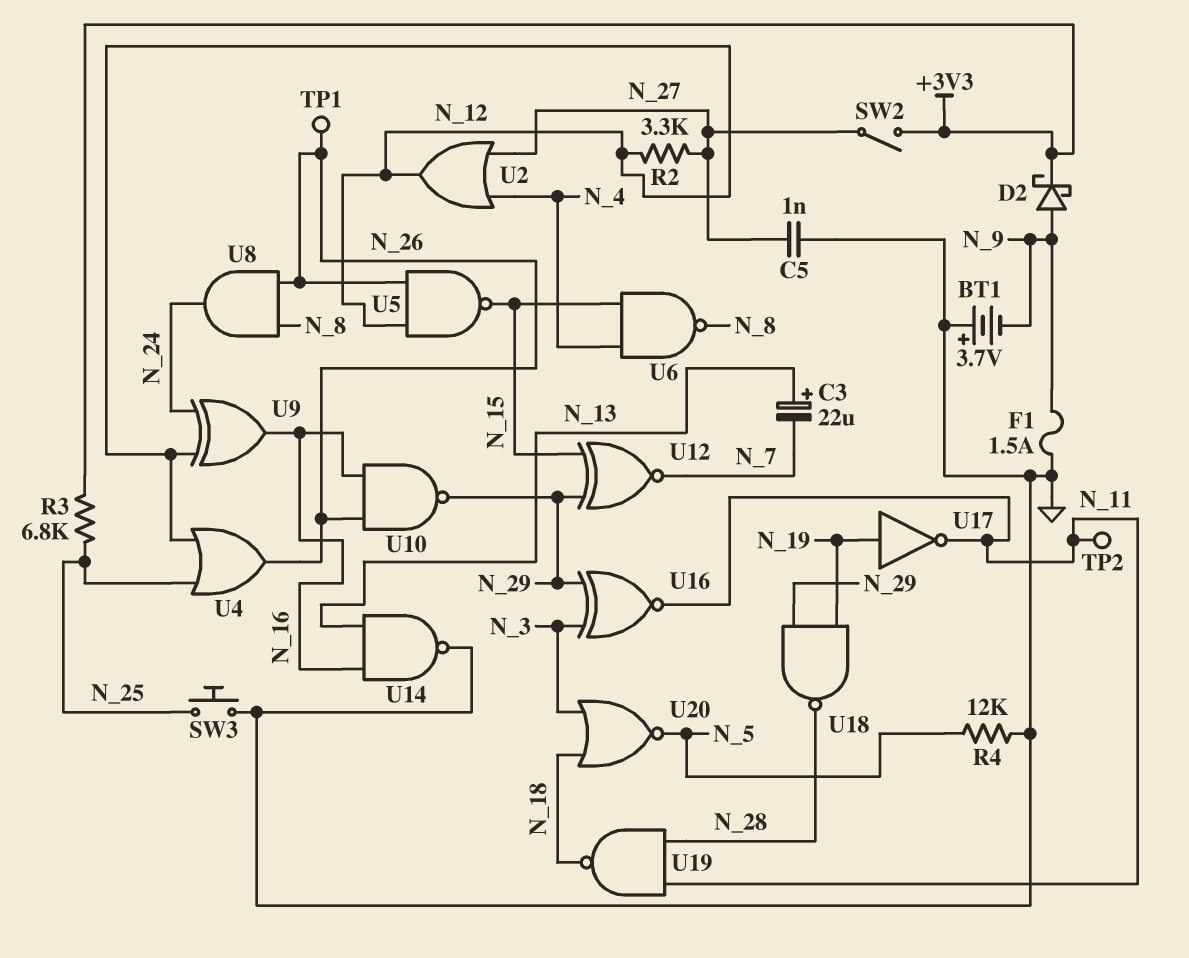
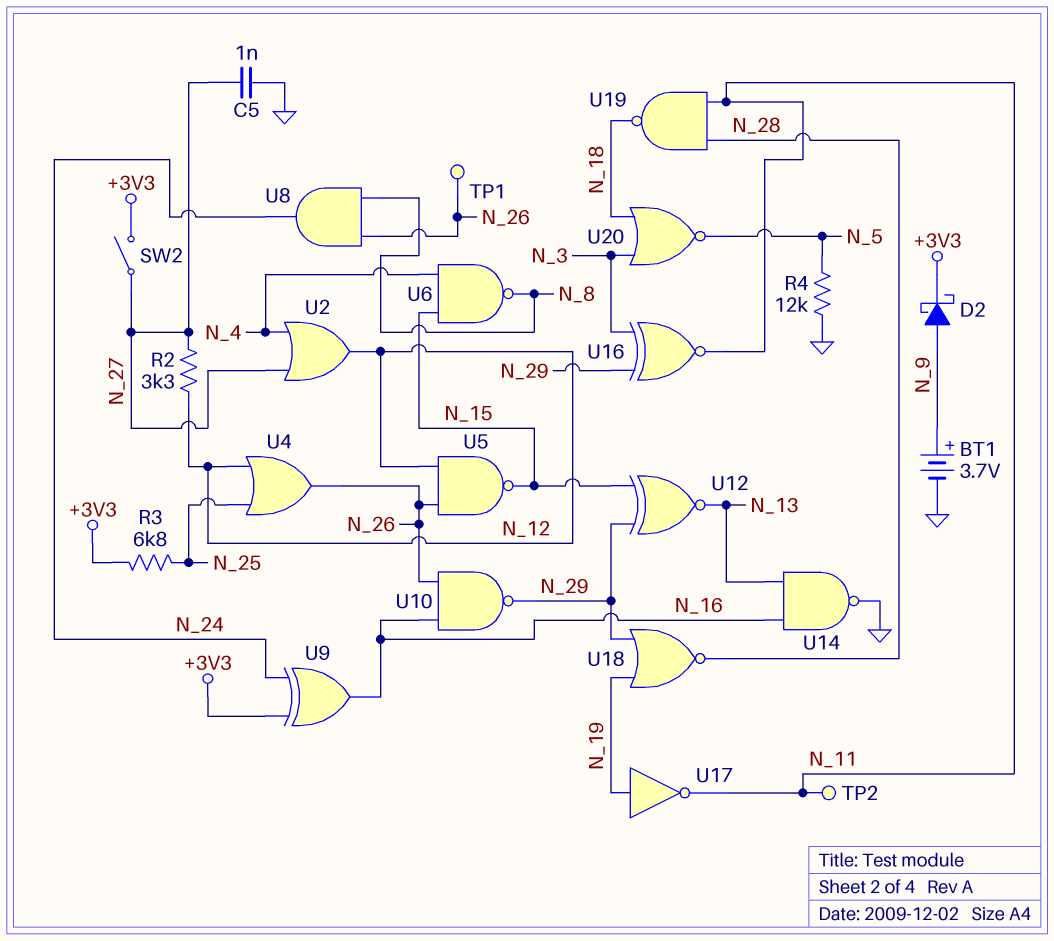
BT1: 3.7V (plus GND, minus N_9) -> 3.7V (plus N_9, minus GND)
C3: 22uF (plus N_13, minus N_7) -> none
F1: 1.5A (GND, N_9) -> none
SW3: button (GND, N_25) -> none
U9: XOR (in N_12, in N_24, out N_16) -> XOR (in +3V3, in N_24, out N_16)
U12: XNOR (in N_15, in N_29, out N_7) -> XNOR (in N_15, in N_29, out N_13)
U18: NAND (in N_19, in N_29, out N_28) -> NOR (in N_19, in N_29, out N_28)

